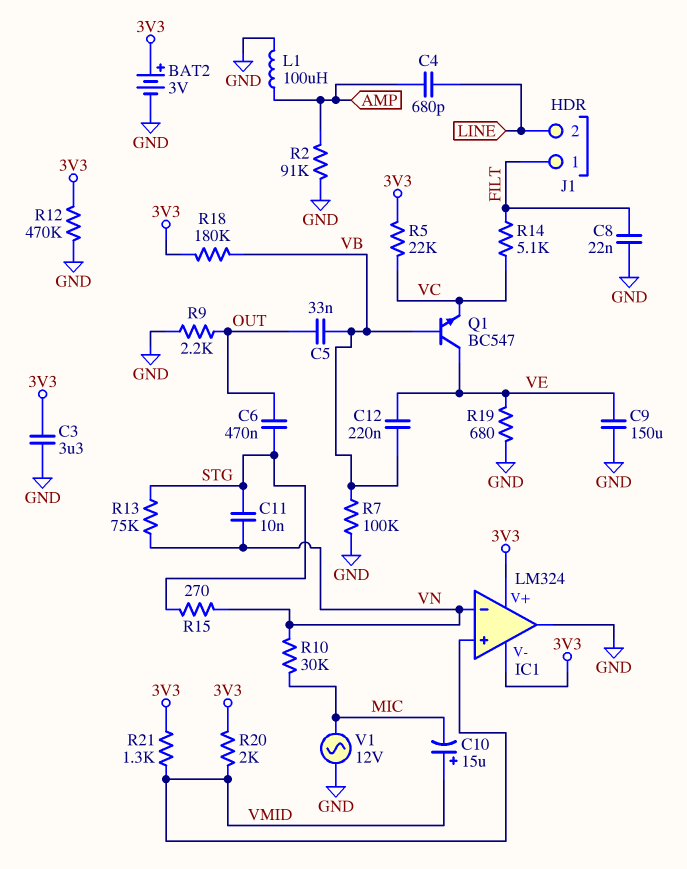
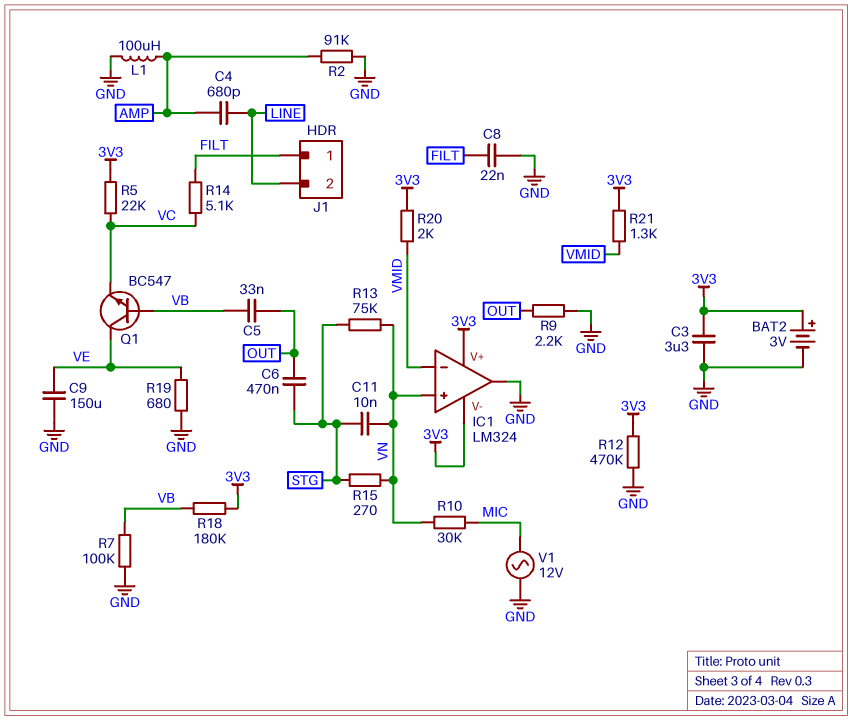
C10: 15uF (plus VMID, minus MIC) -> none
C12: 220nF (VB, VE) -> none
IC1 pin in+: VMID -> VN
IC1 pin in-: VN -> VMID

